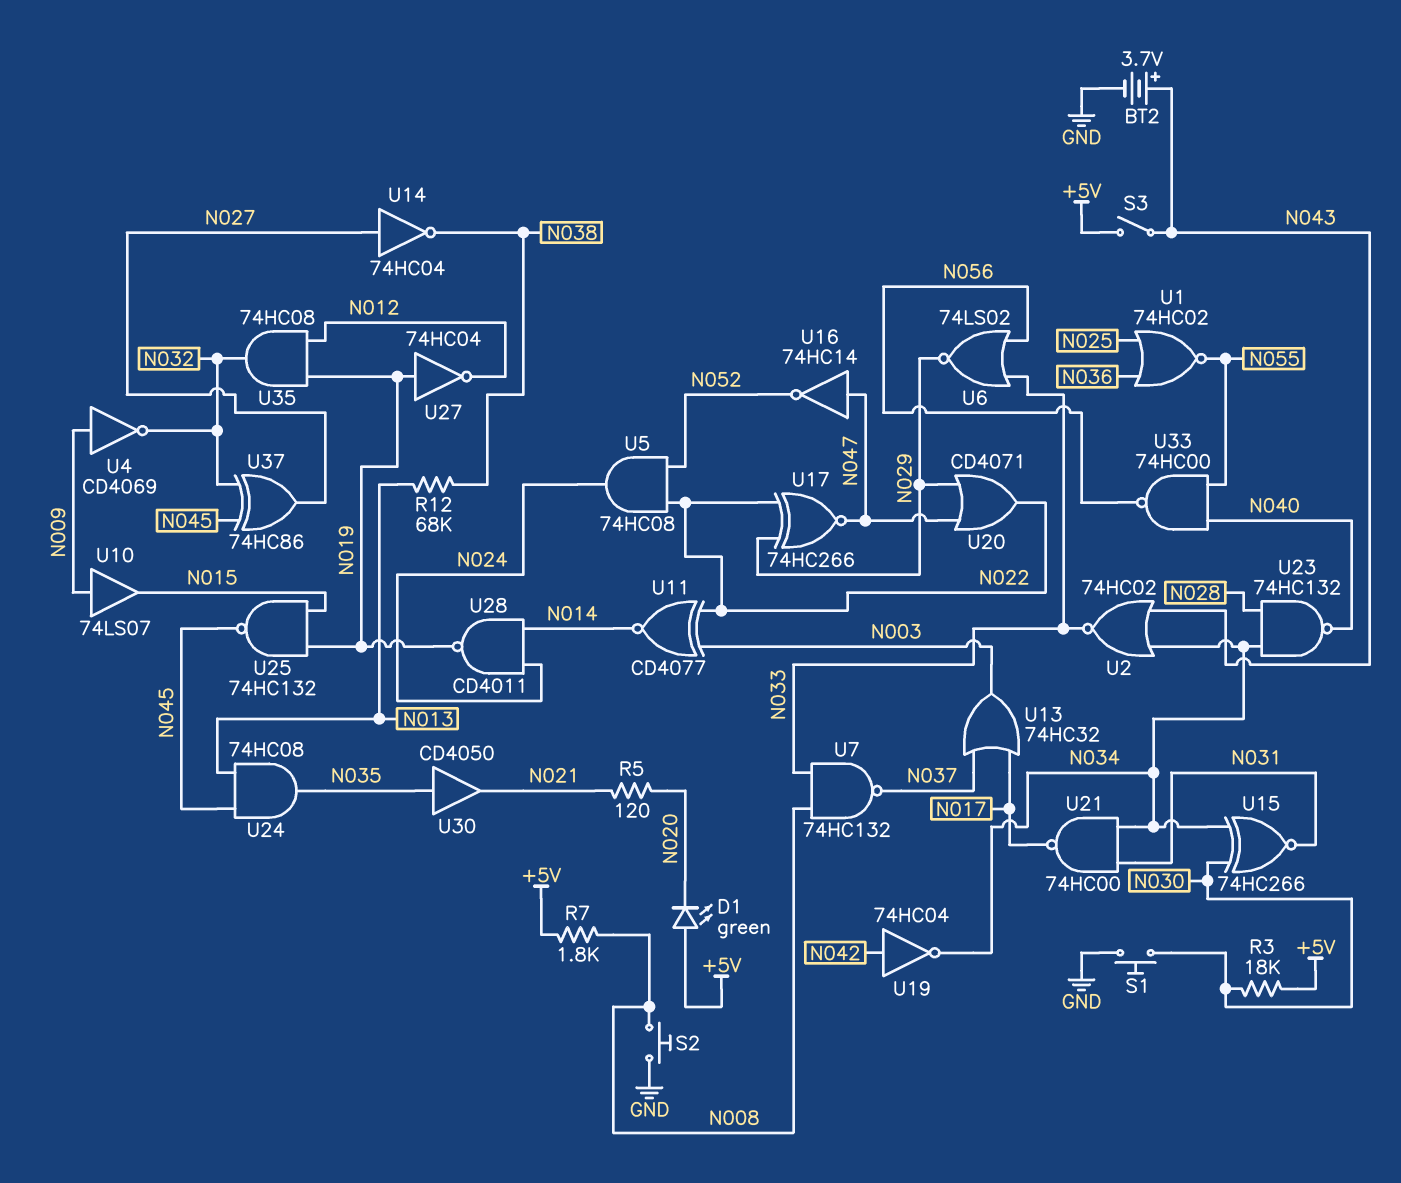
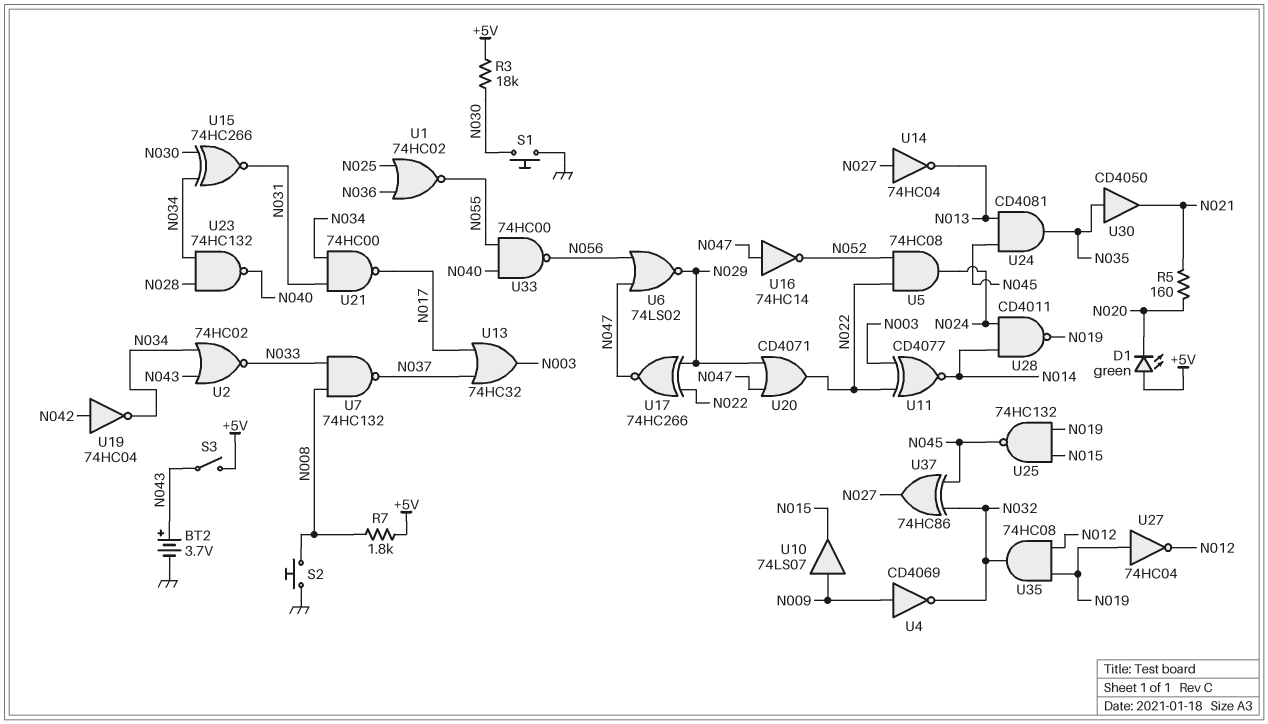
R5: 120 (N020, N021) -> 160 (N020, N021)
R12: 68k (N013, N038) -> none
U6: NOR 74LS02 (in N033, in N056, out N029) -> NOR 74LS02 (in N047, in N056, out N029)
U14: NOT 74HC04 (in N027, out N038) -> NOT 74HC04 (in N027, out N013)
U24: AND 74HC08 (in N013, in N045, out N035) -> AND CD4081 (in N013, in N045, out N035)

